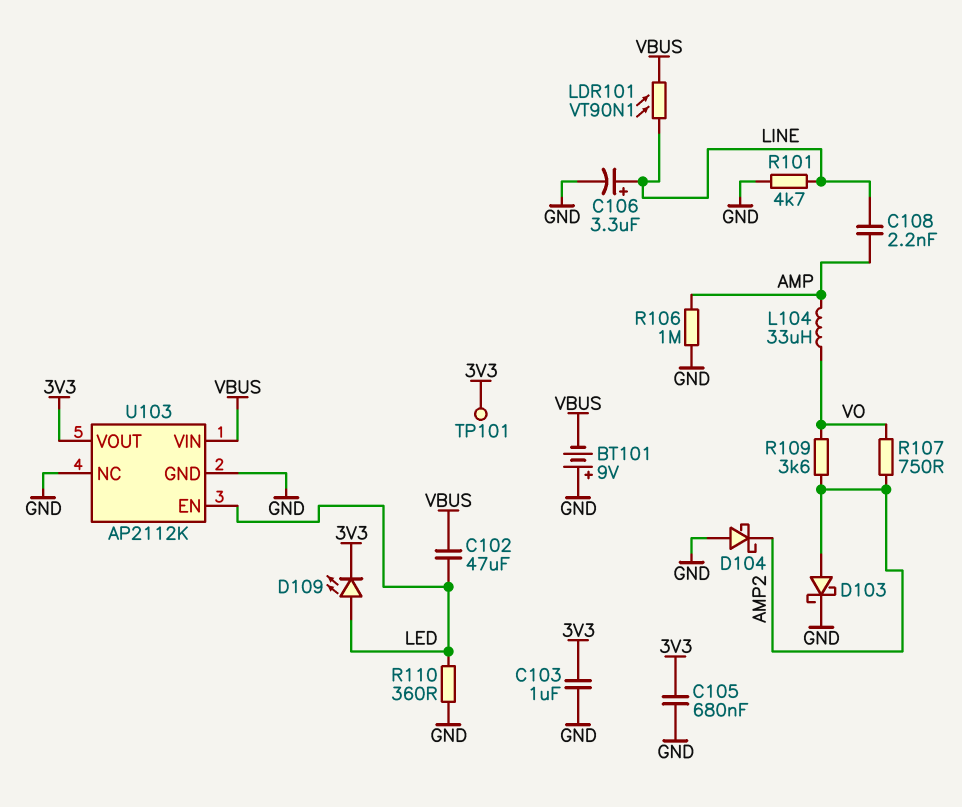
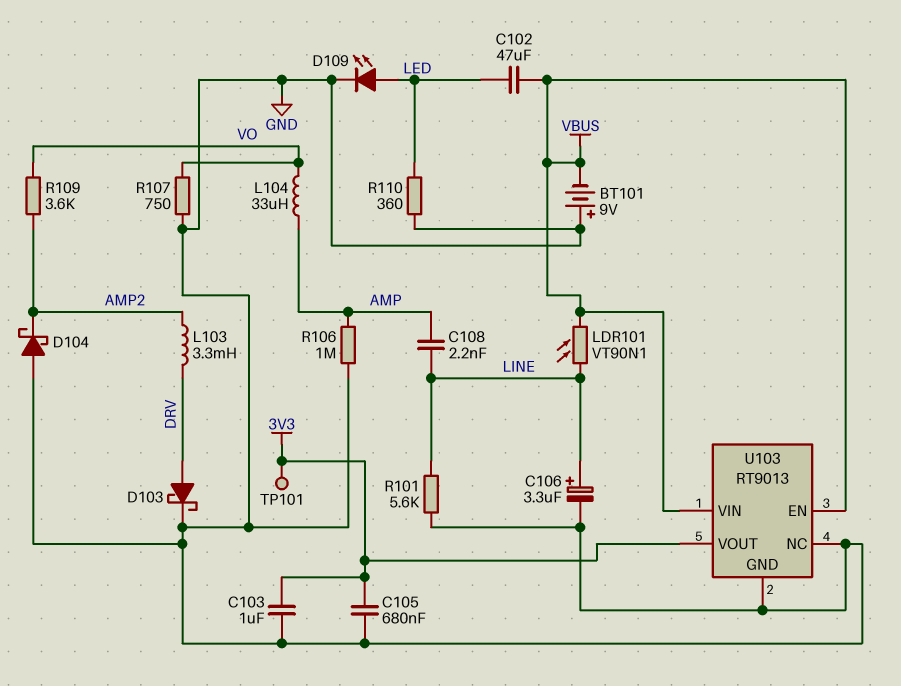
D103: schottky (A AMP2, K GND) -> schottky (A DRV, K GND)
D109: LED (A LED, K 3V3) -> LED (A LED, K GND)
L103: none -> 3.3mH (AMP2, DRV)
R101: 4.7k (GND, LINE) -> 5.6k (GND, LINE)
R107: 750 (AMP2, VO) -> 750 (GND, VO)
U103: AP2112K -> RT9013
U103 pin EN: LED -> VBUS

